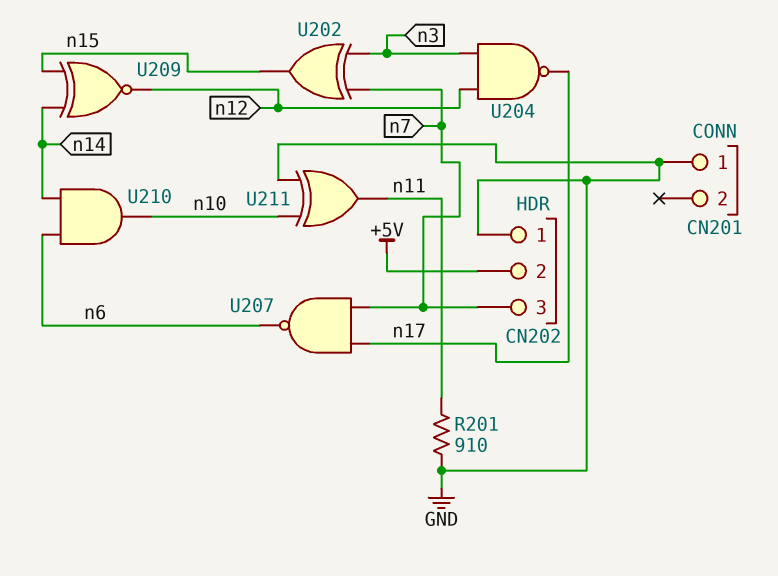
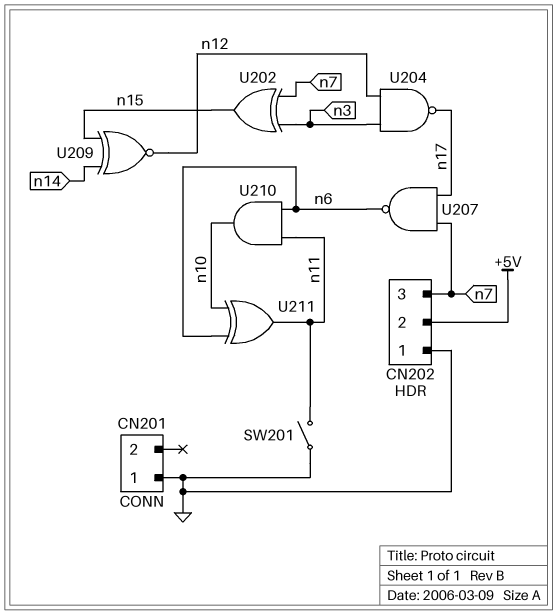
R201: 910 (GND, n11) -> none
SW201: none -> switch (GND, n11)
U210: AND (in n6, in n14, out n10) -> AND (in n6, in n11, out n10)
U211: XOR (in GND, in n10, out n11) -> XOR (in n6, in n10, out n11)

